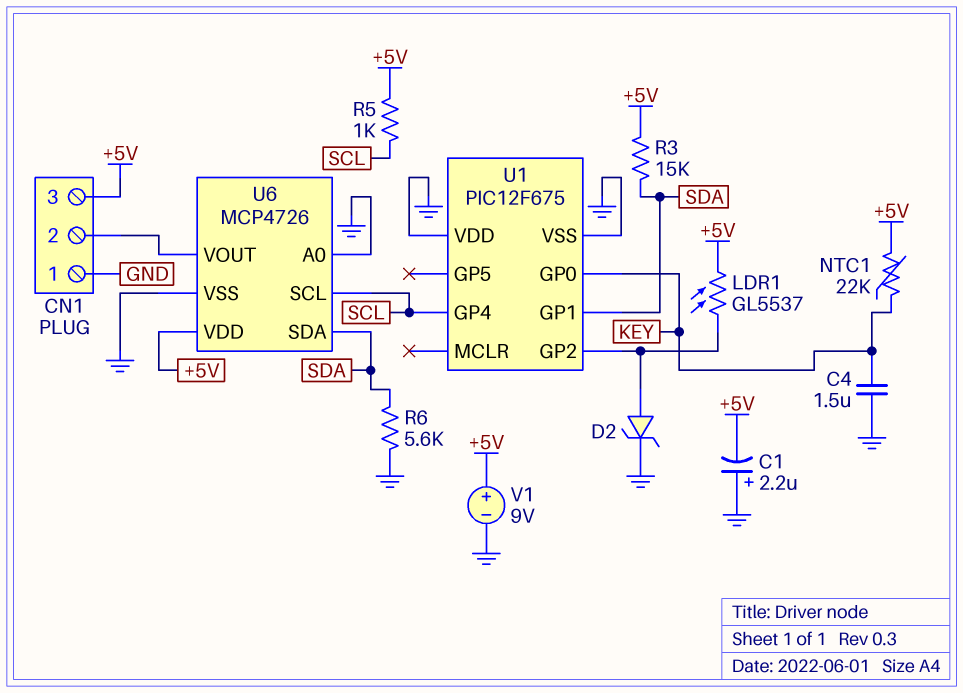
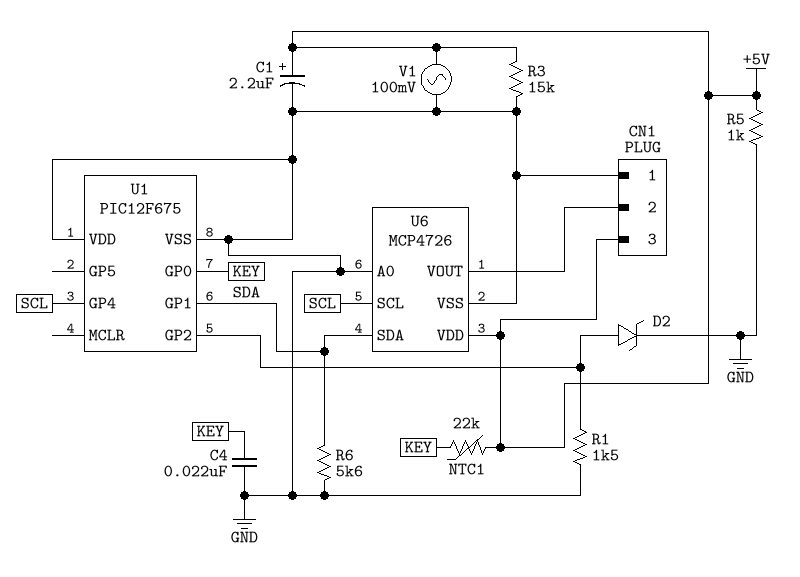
C1: 2.2uF (plus GND, minus +5V) -> 2.2uF (plus +5V, minus GND)
C4: 1.5uF (GND, KEY) -> 22nF (GND, KEY)
LDR1: GL5537 (+5V, U1/GP2) -> none
R1: none -> 1.5k (GND, U1/GP2)
R3: 15k (+5V, SDA) -> 15k (+5V, GND)
R5: 1k (+5V, SCL) -> 1k (+5V, GND)
V1: 9V (plus +5V, minus GND) -> AC 100mV (+5V, GND)

